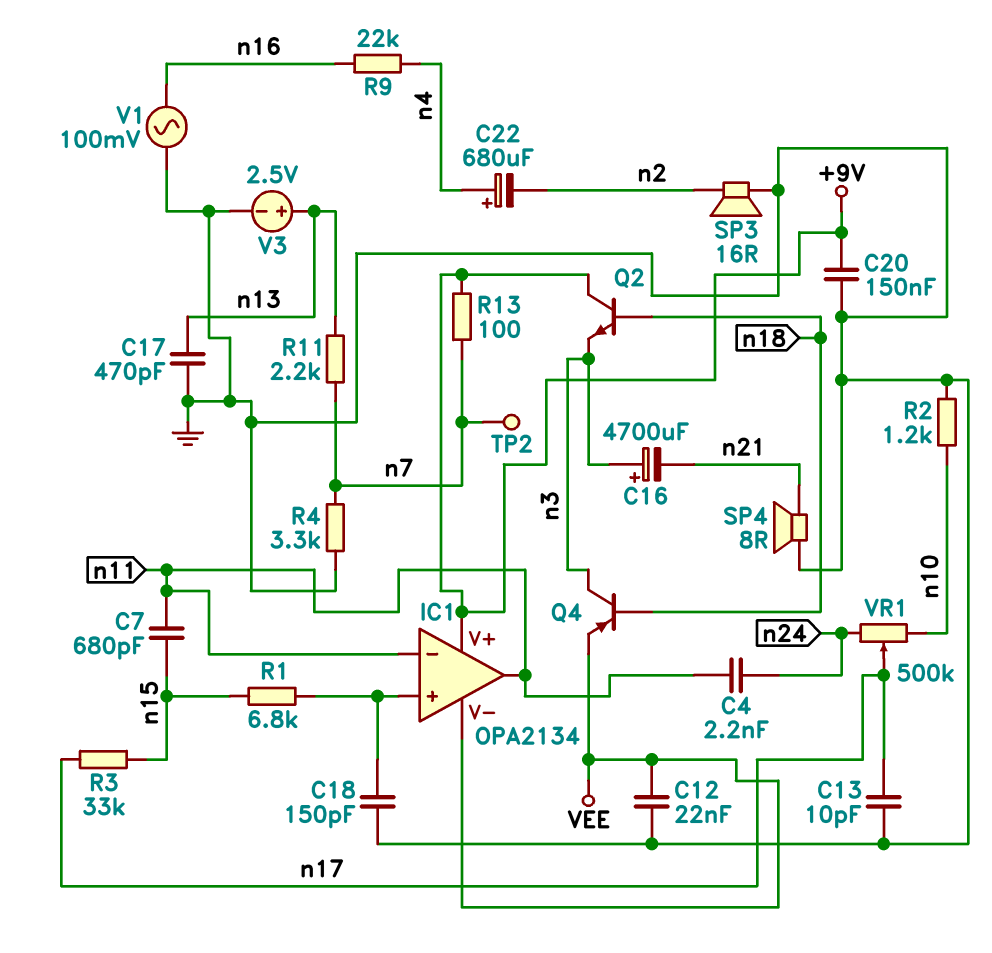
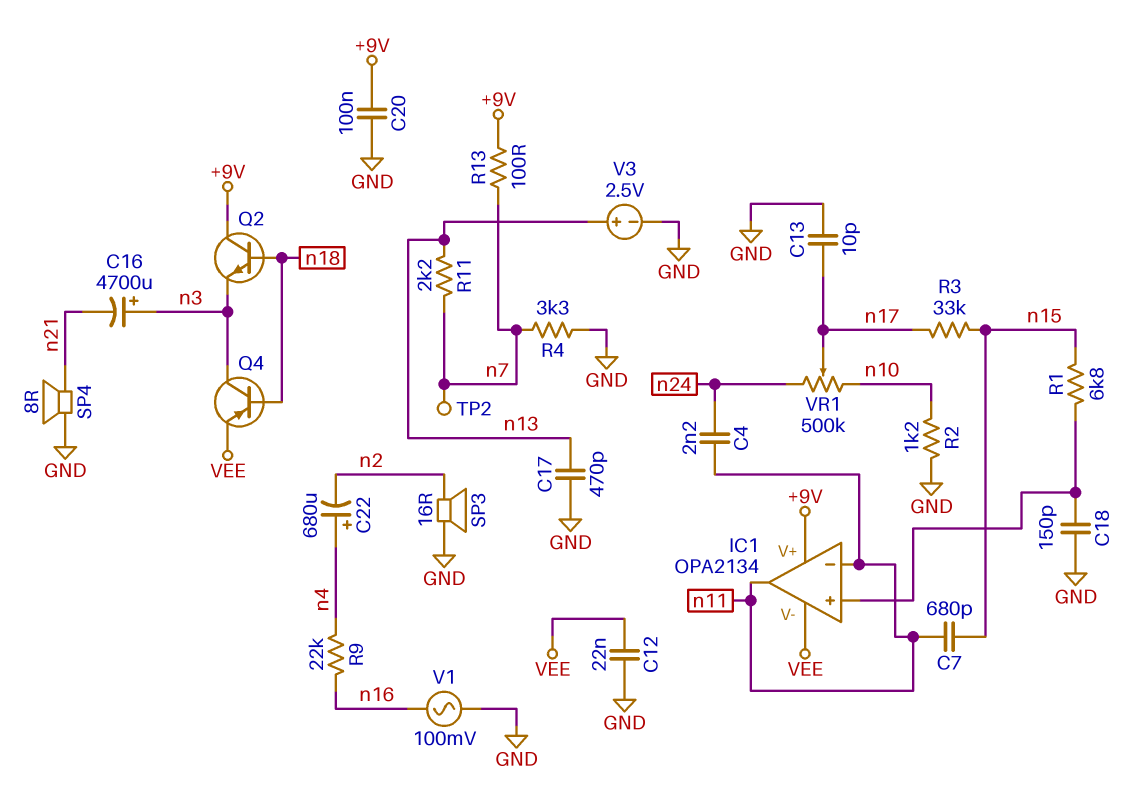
C20: 150nF (+9V, GND) -> 100nF (+9V, GND)

